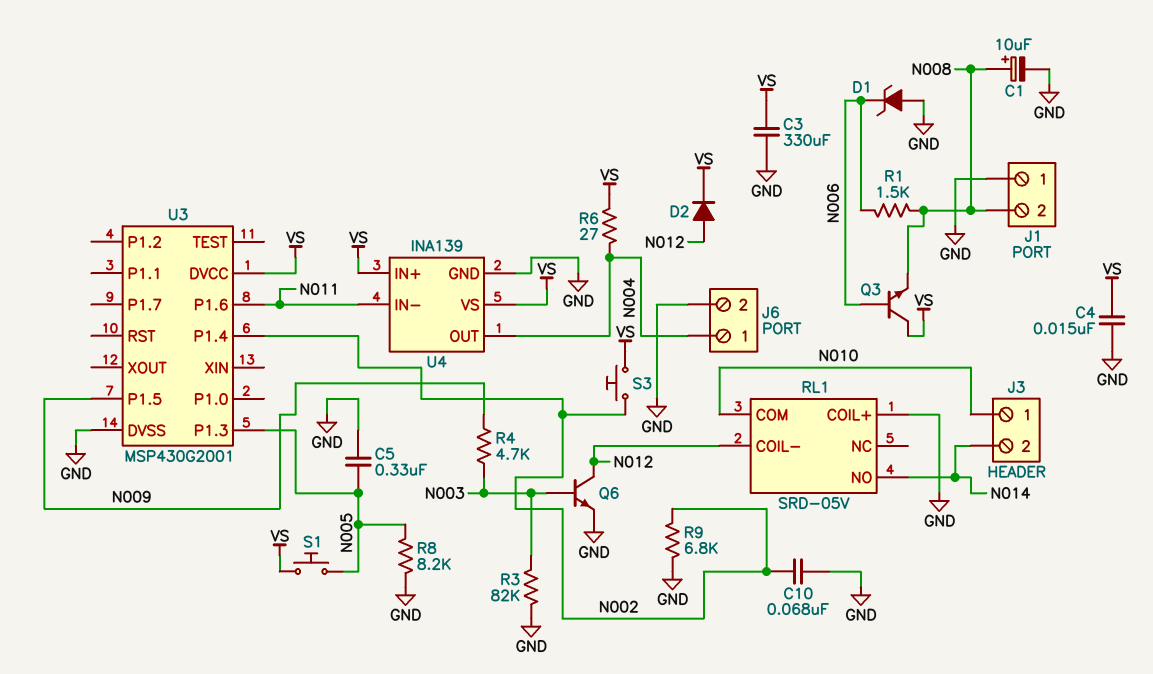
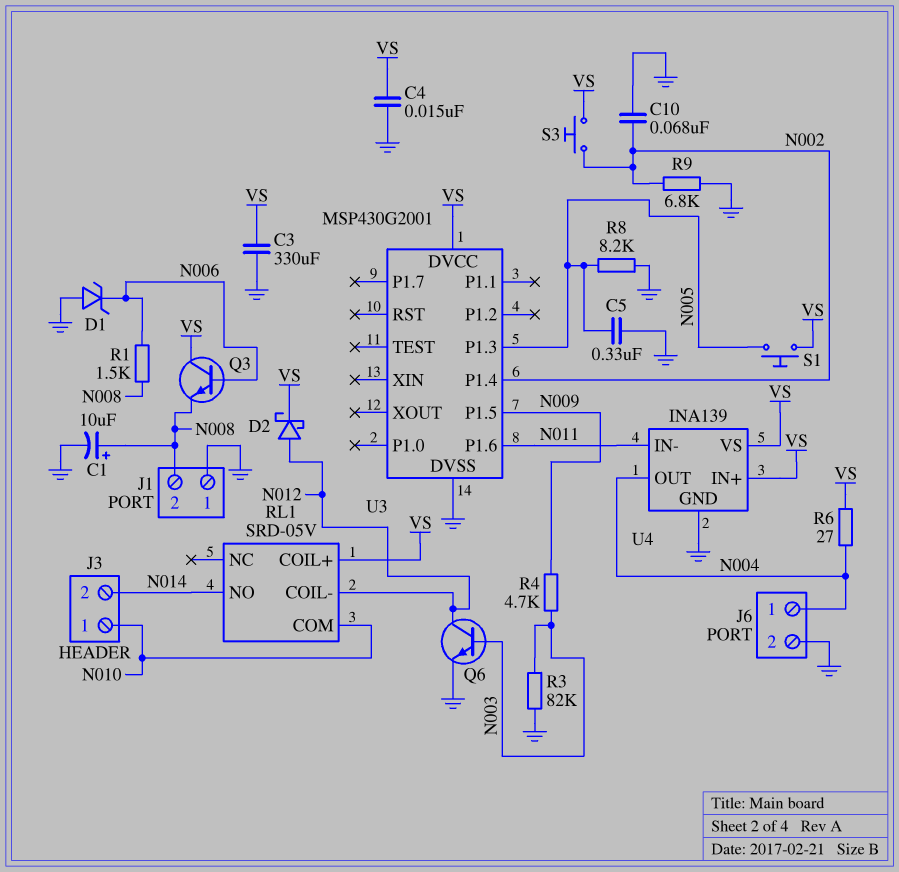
D2: diode (A N012, K VS) -> schottky (A N012, K VS)
RL1 pin COIL+: GND -> VS

